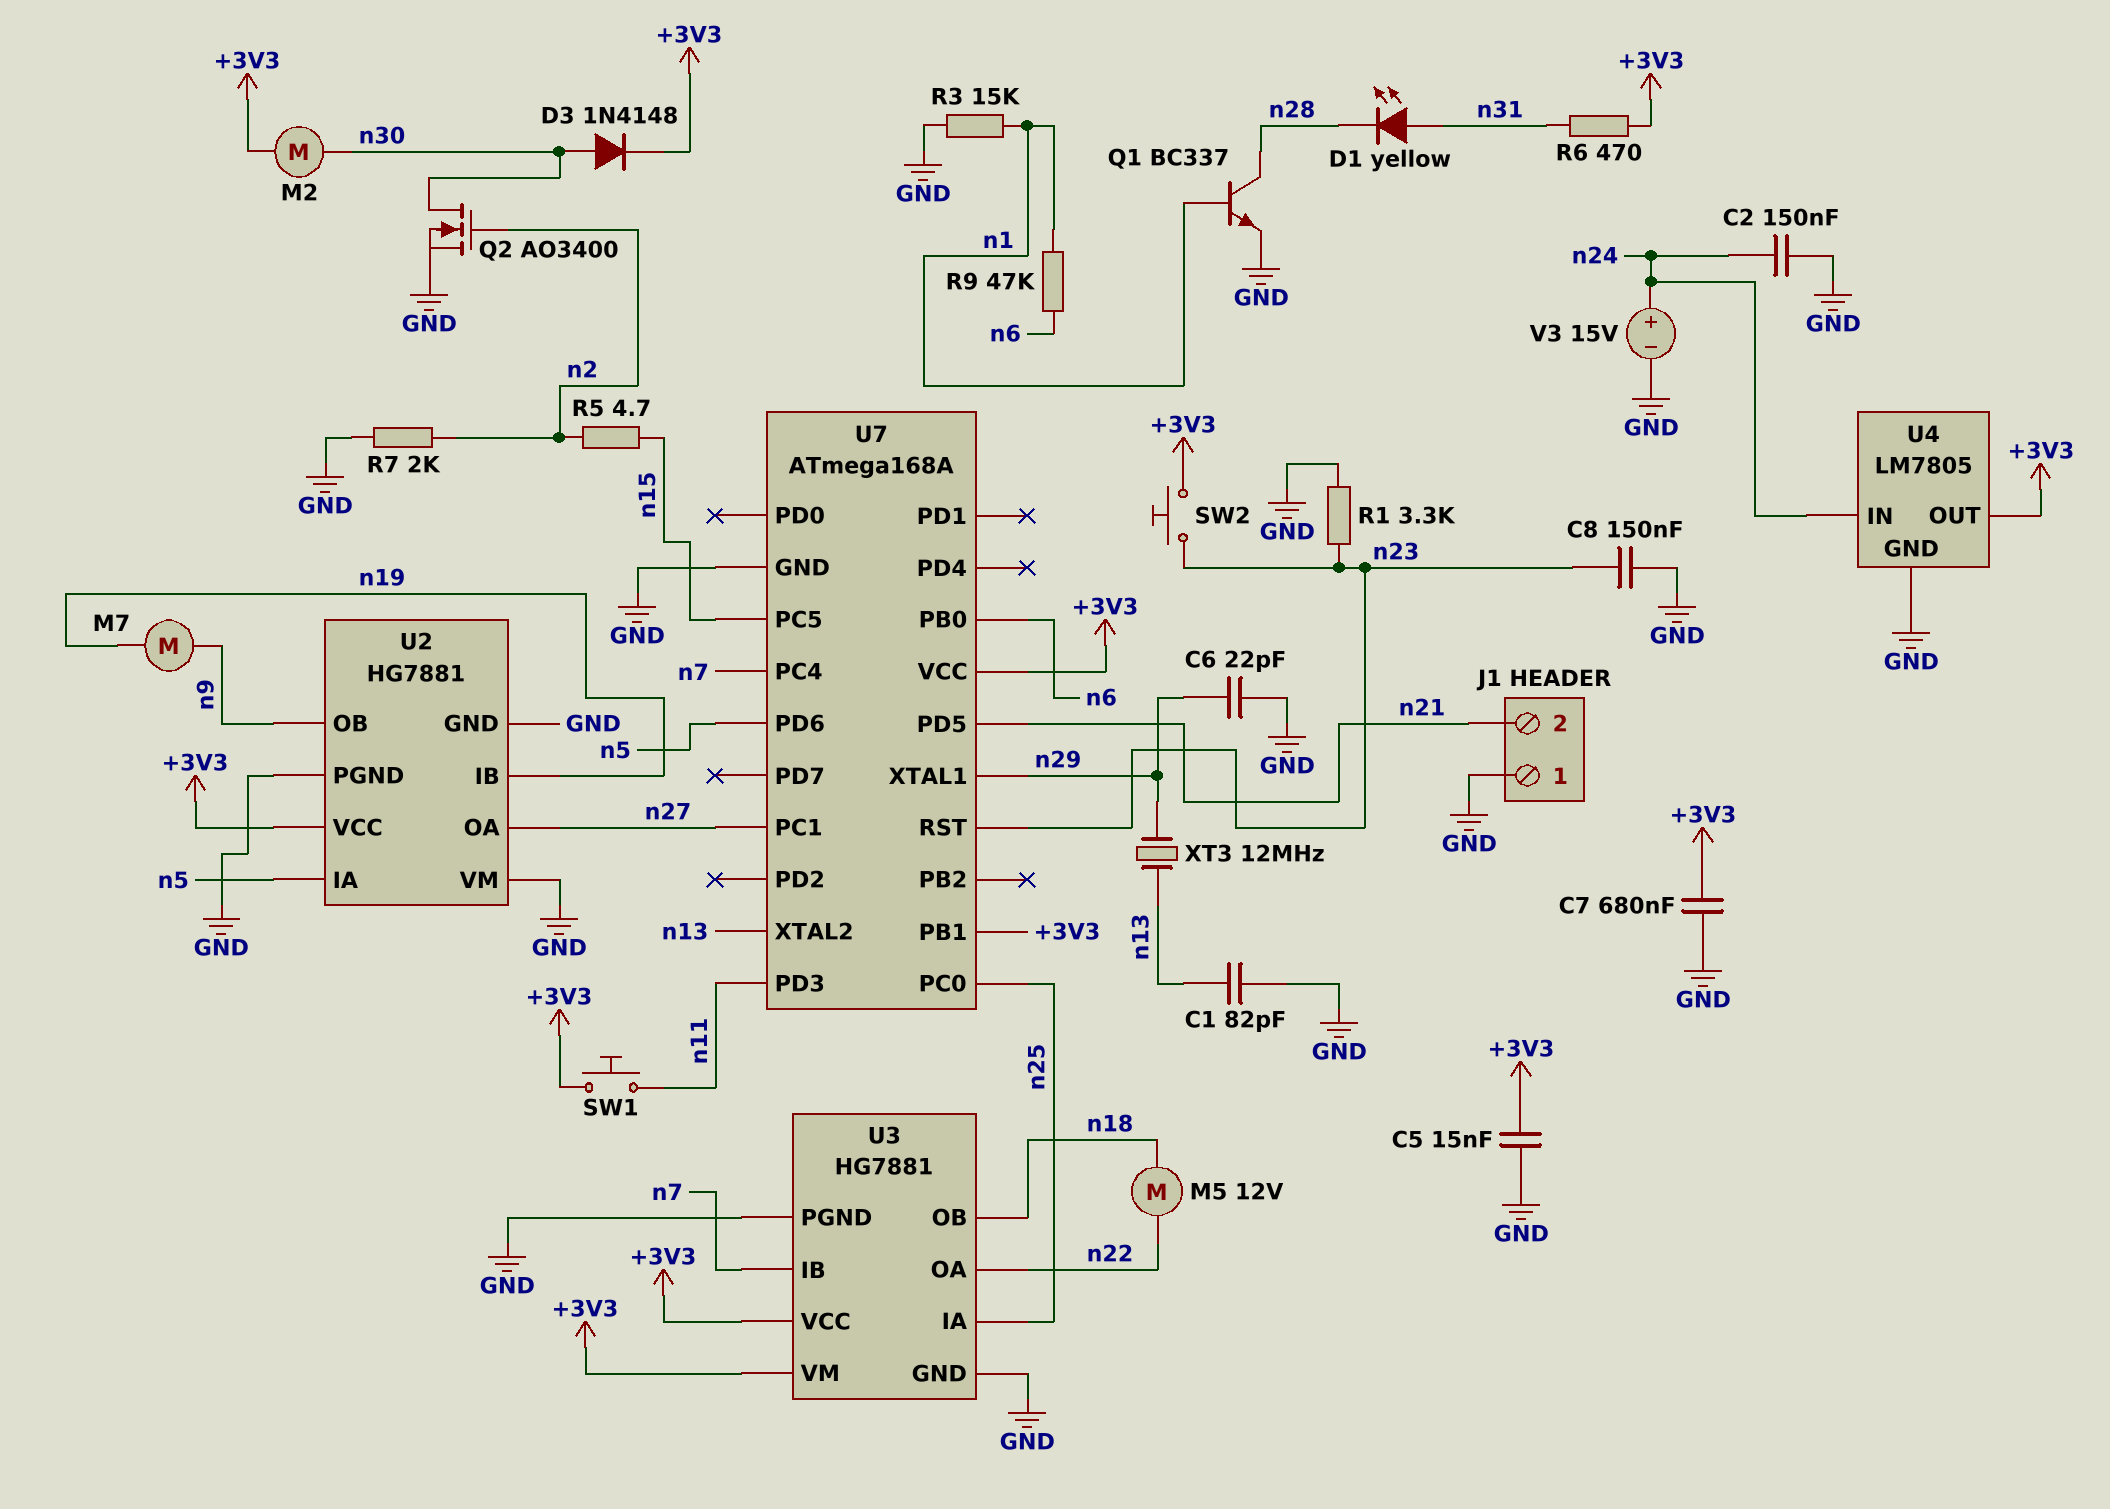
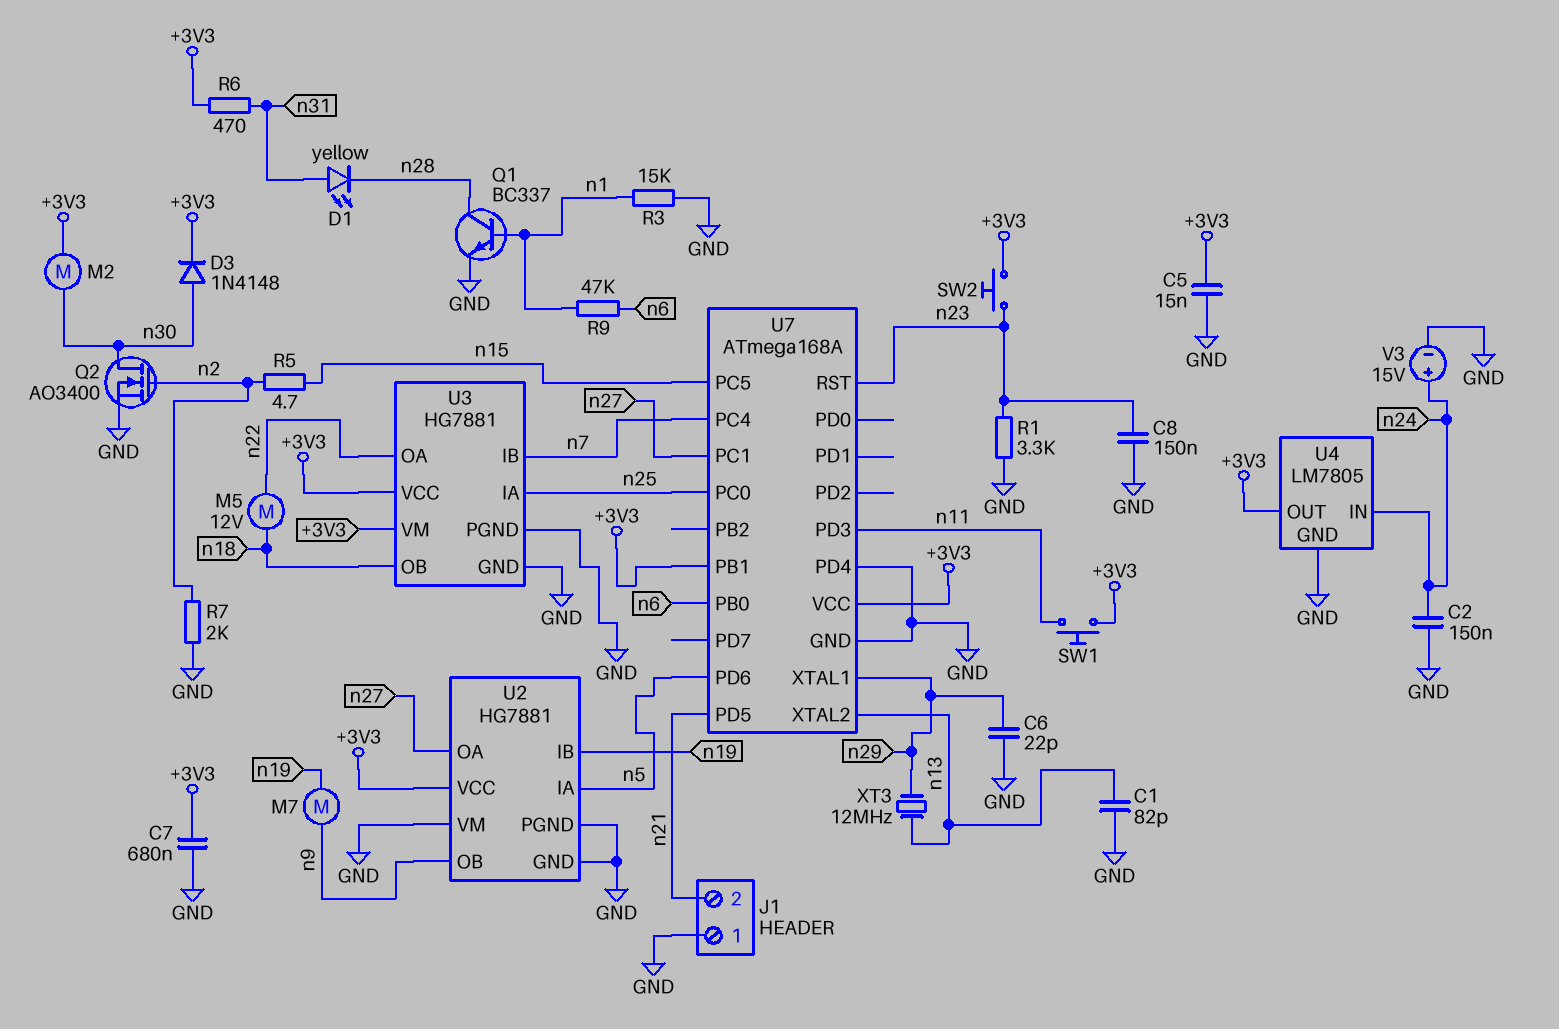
U7 pin PD4: none -> GND

